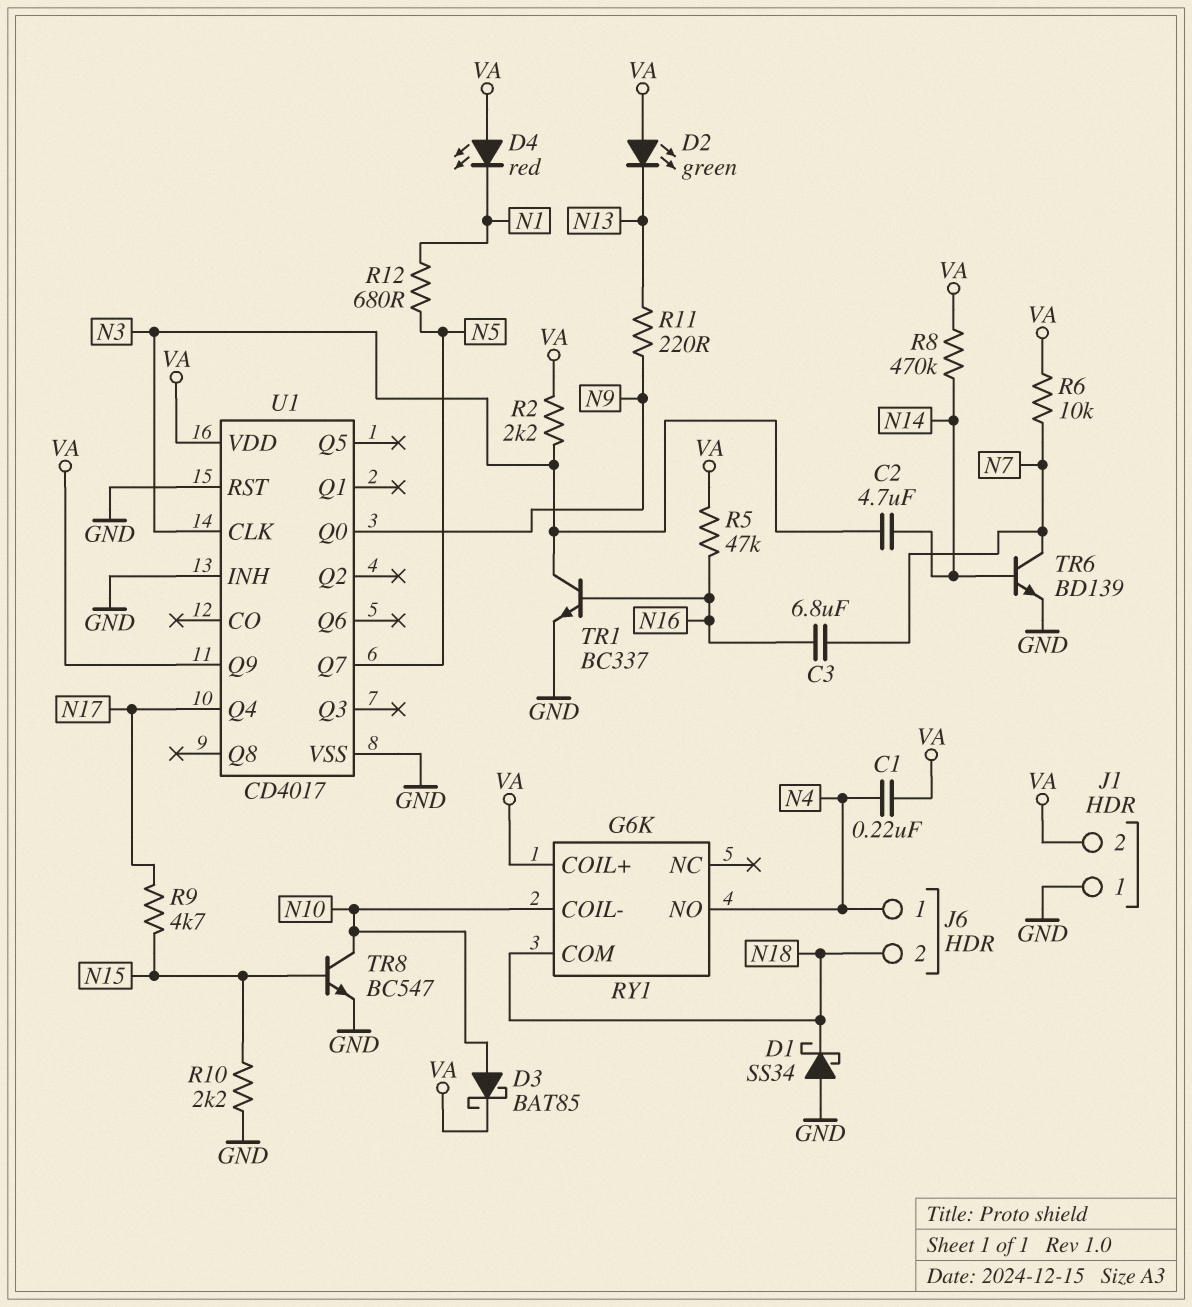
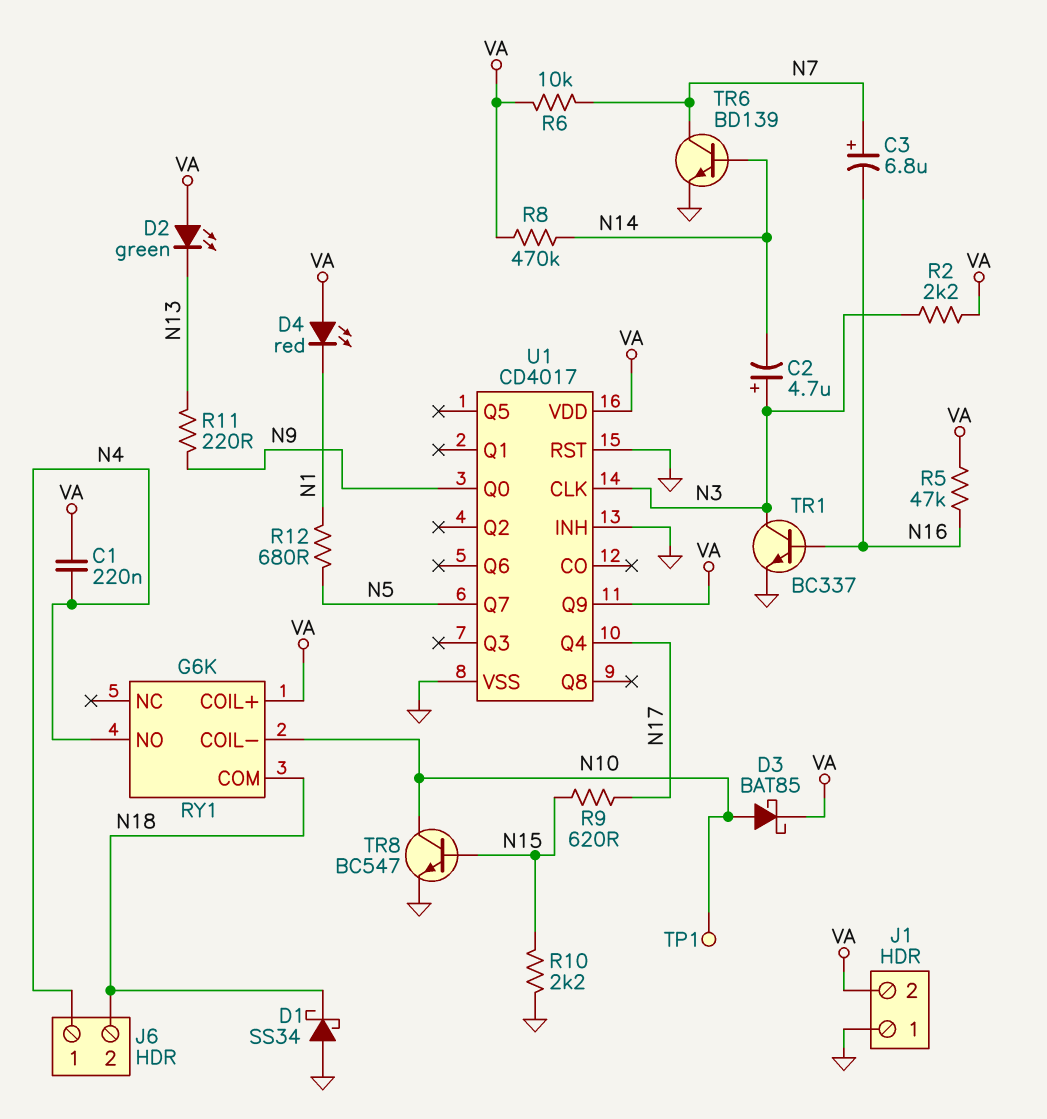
C2: 4.7uF (N3, N14) -> 4.7uF (plus N3, minus N14)
C3: 6.8uF (N7, N16) -> 6.8uF (plus N7, minus N16)
R9: 4.7k (N15, N17) -> 620 (N15, N17)
TP1: none -> test point (N10)

